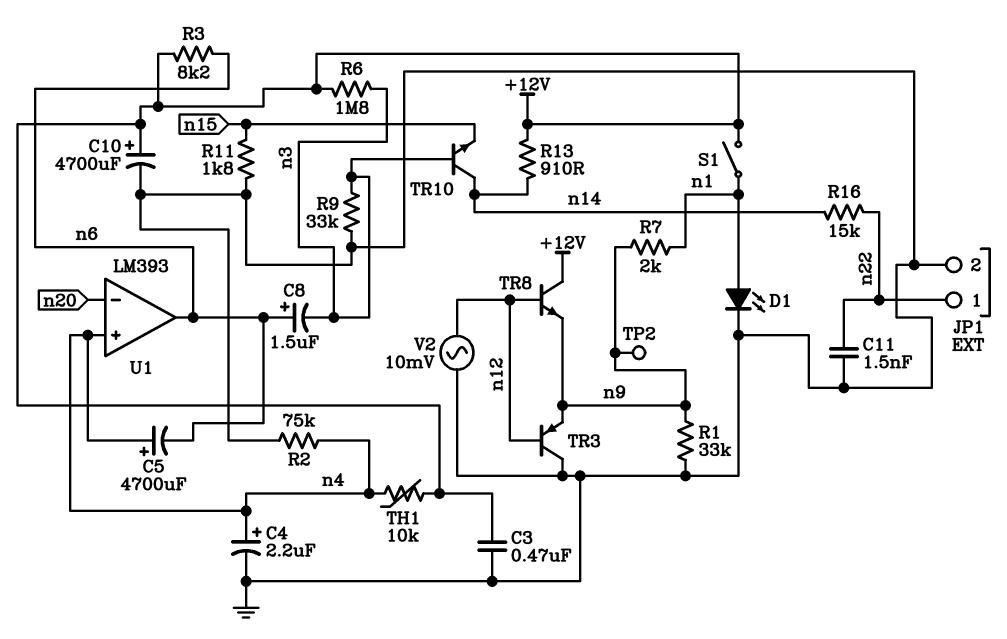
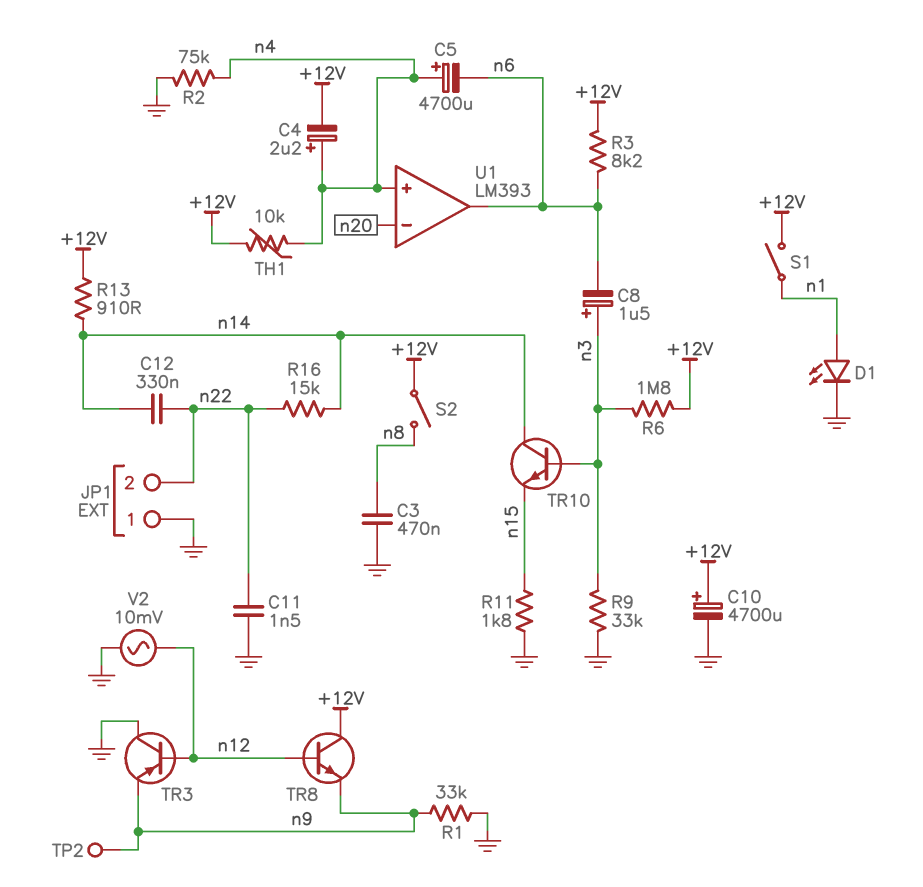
C3: 470nF (+12V, GND) -> 470nF (GND, n8)
C4: 2.2uF (plus n4, minus GND) -> 2.2uF (plus n4, minus +12V)
C8: 1.5uF (plus n6, minus n3) -> 1.5uF (plus n3, minus n6)
C12: none -> 330nF (n14, n22)
JP1 pin 1: n22 -> GND
JP1 pin 2: GND -> n22
R7: 2k (n1, n9) -> none
S2: none -> switch (+12V, n8)

